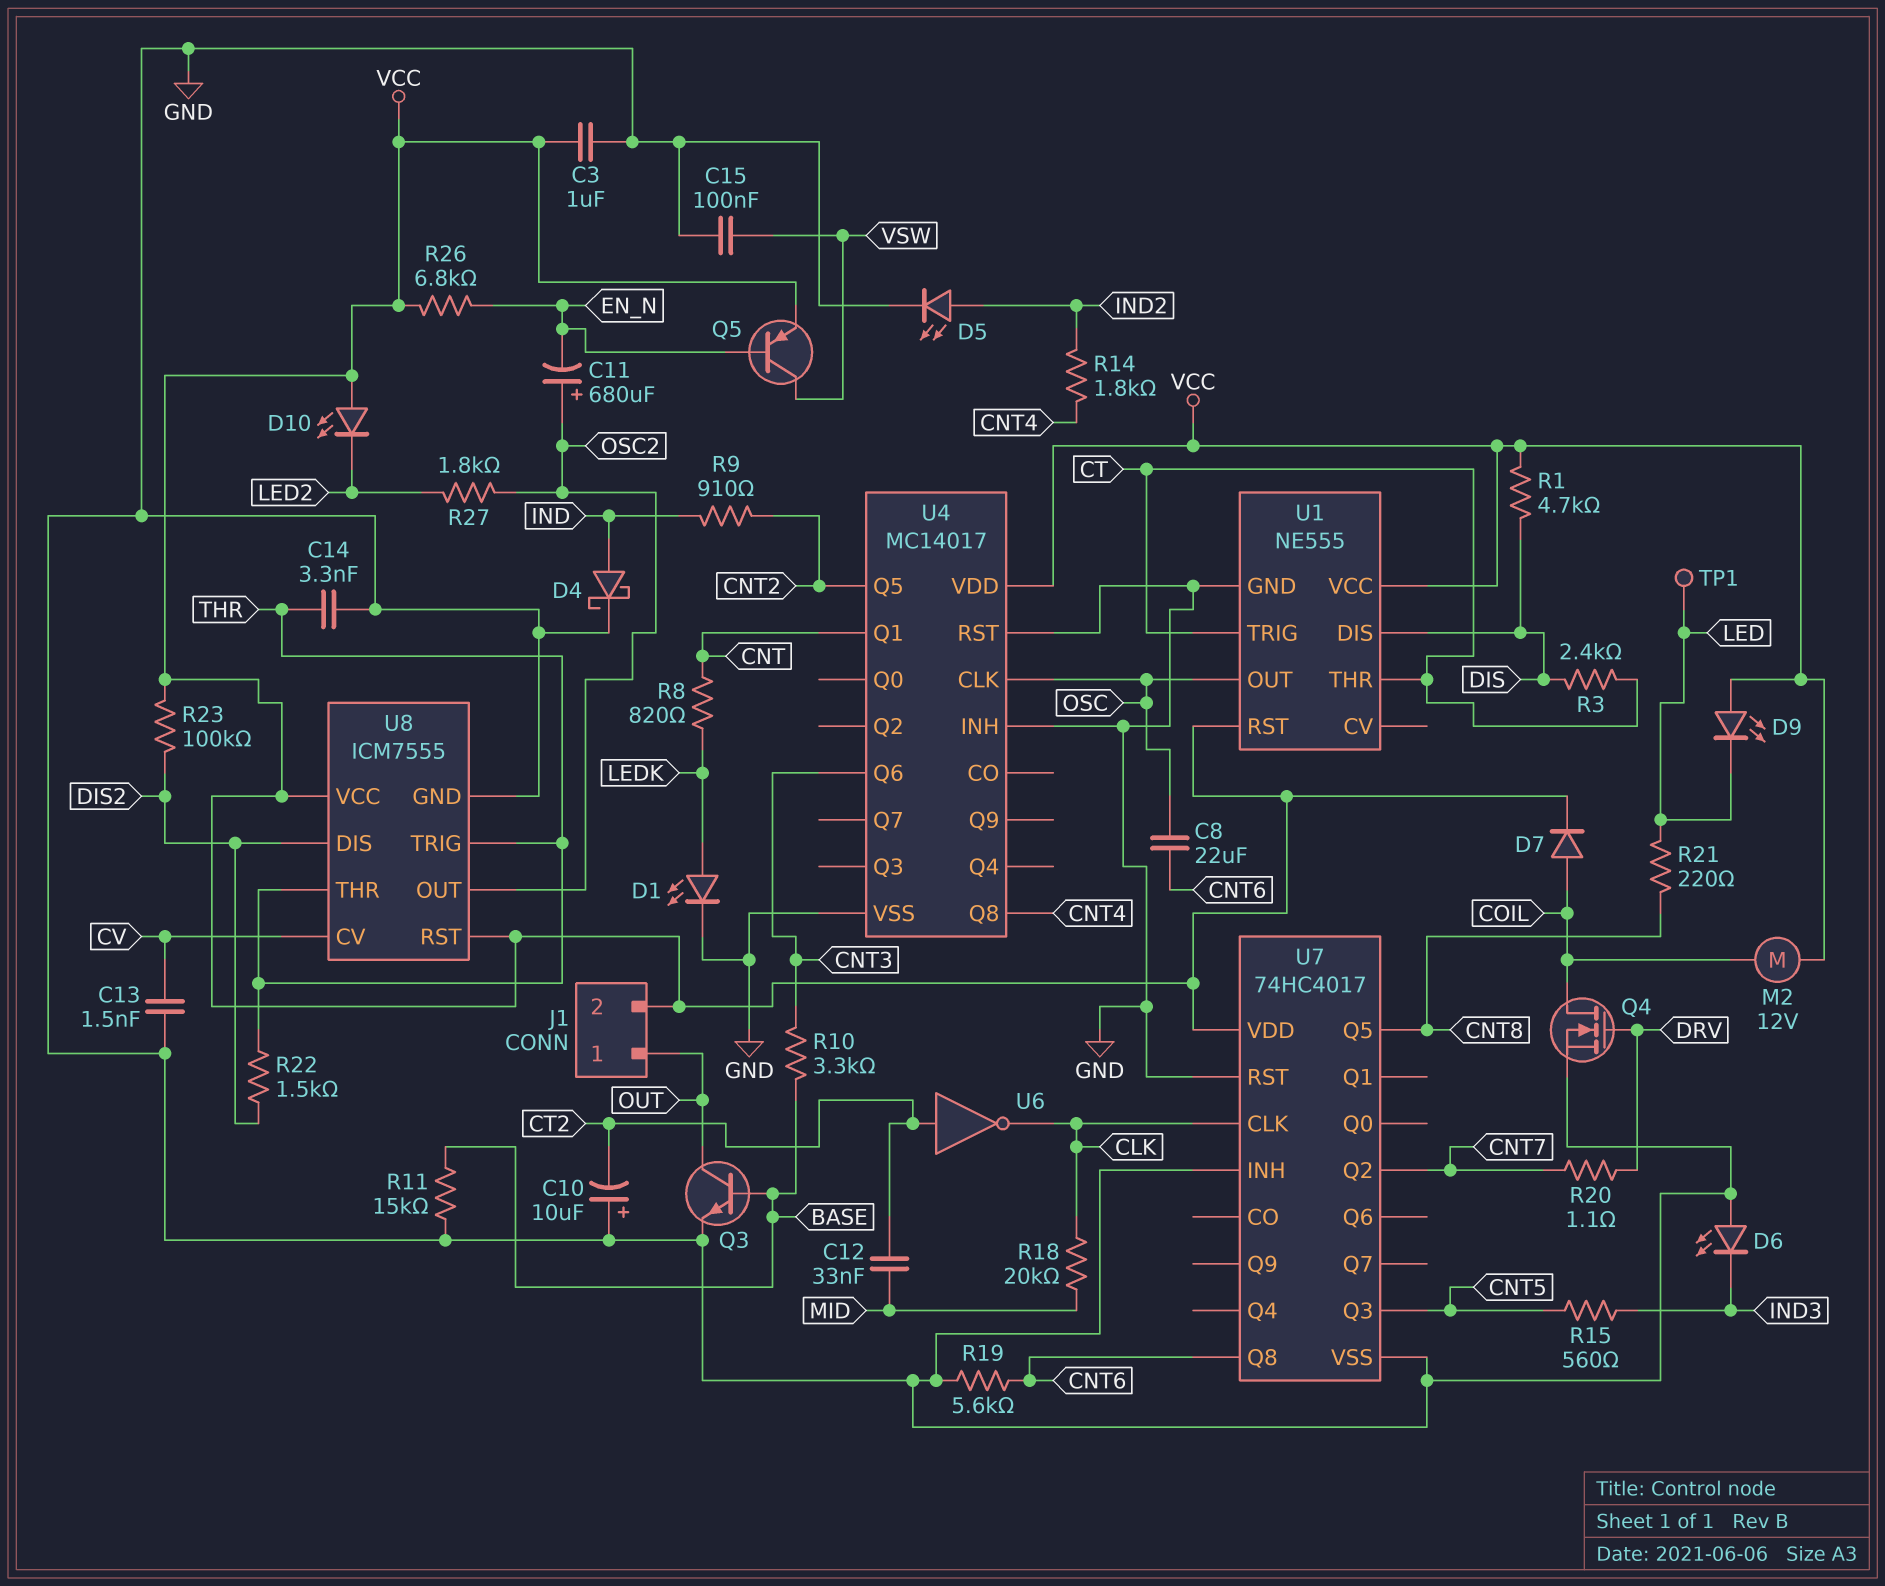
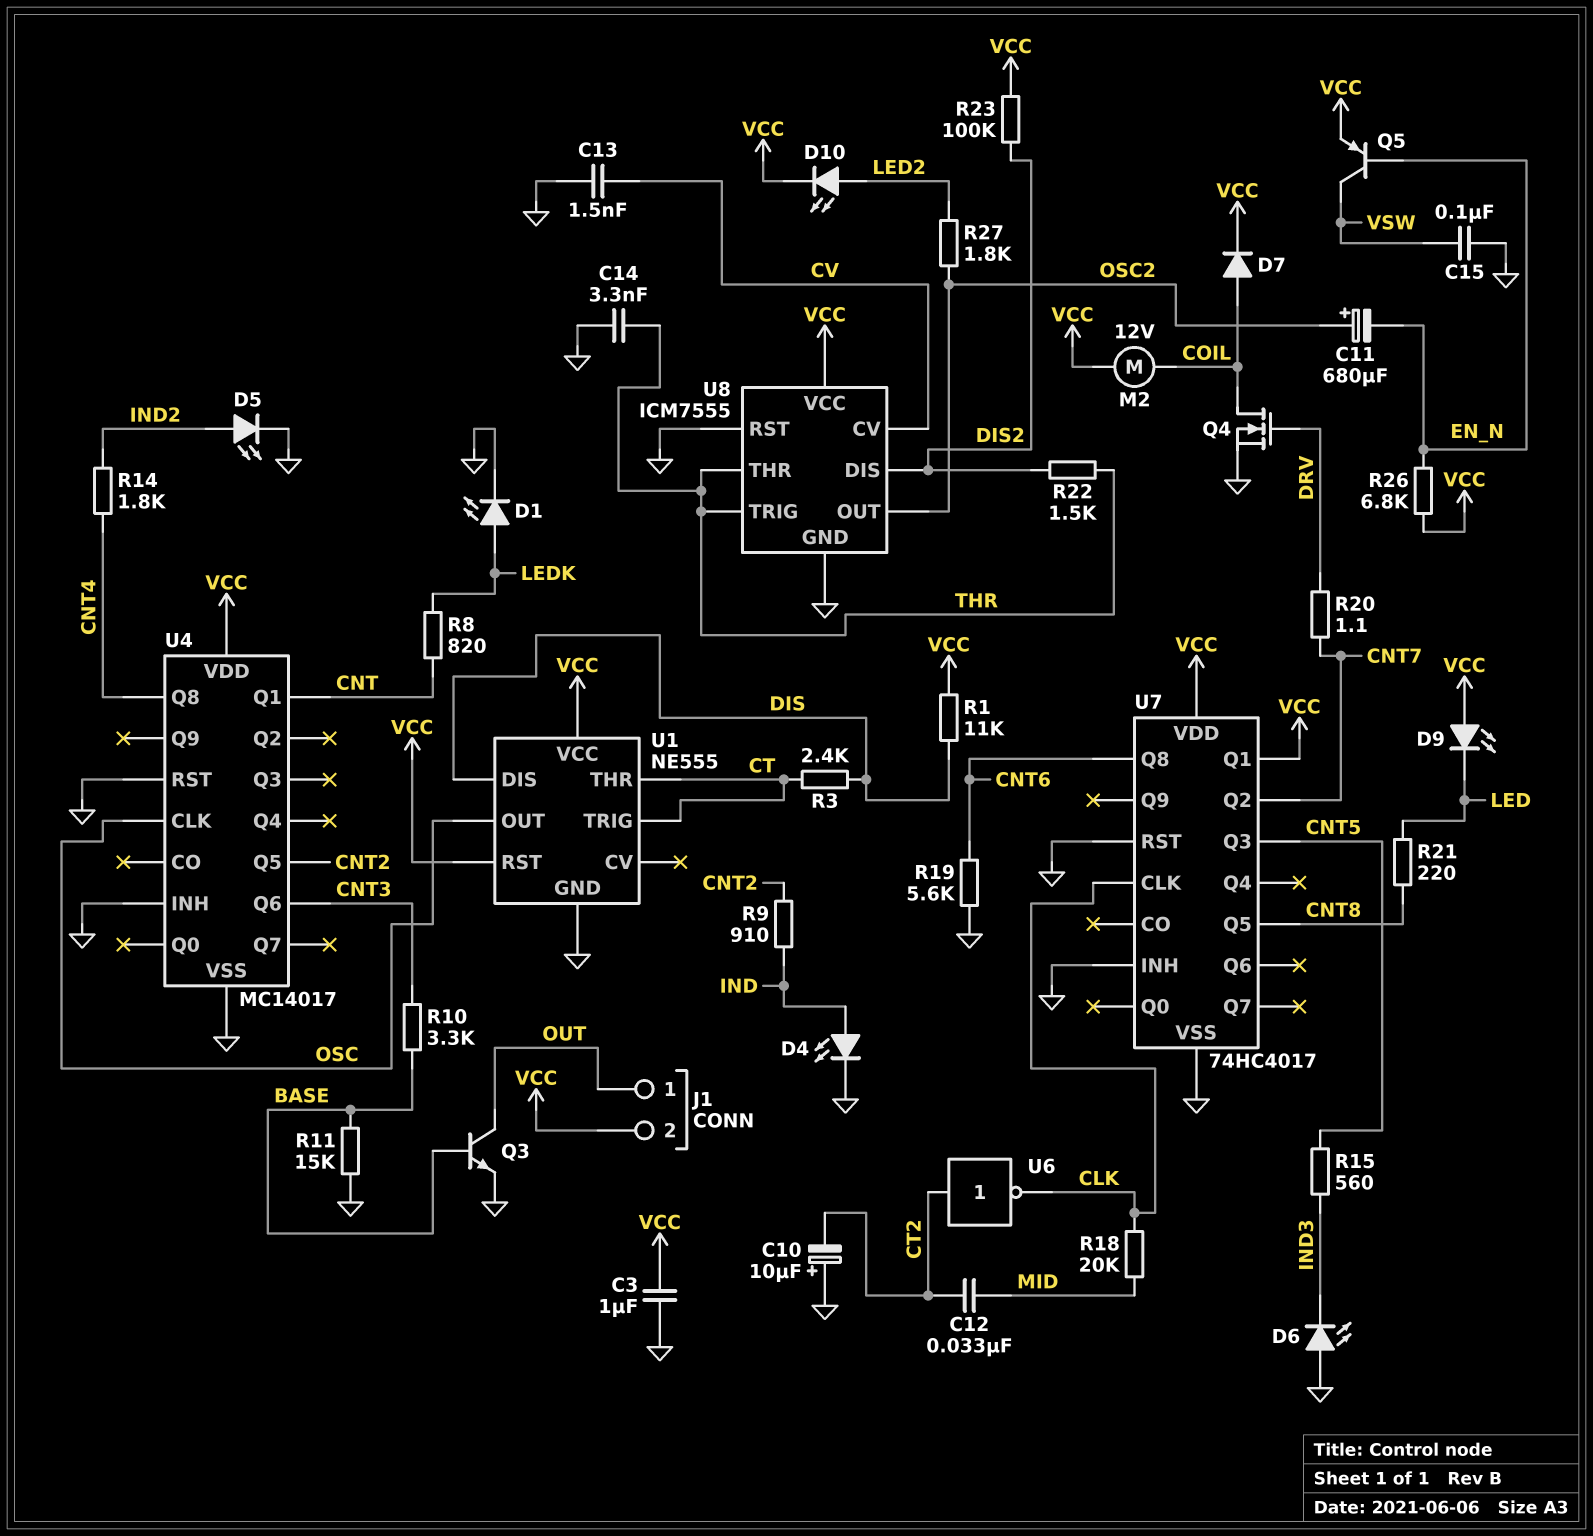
C8: 22uF (CNT6, OSC) -> none
D4: schottky (A IND, K GND) -> LED (A IND, K GND)
D10: LED (A VCC, K LED2) -> LED (A LED2, K VCC)
R1: 4.7k (DIS, VCC) -> 11k (DIS, VCC)
TP1: test point (LED) -> none
U7 pin Q1: none -> VCC
U8 pin RST: VCC -> GND

